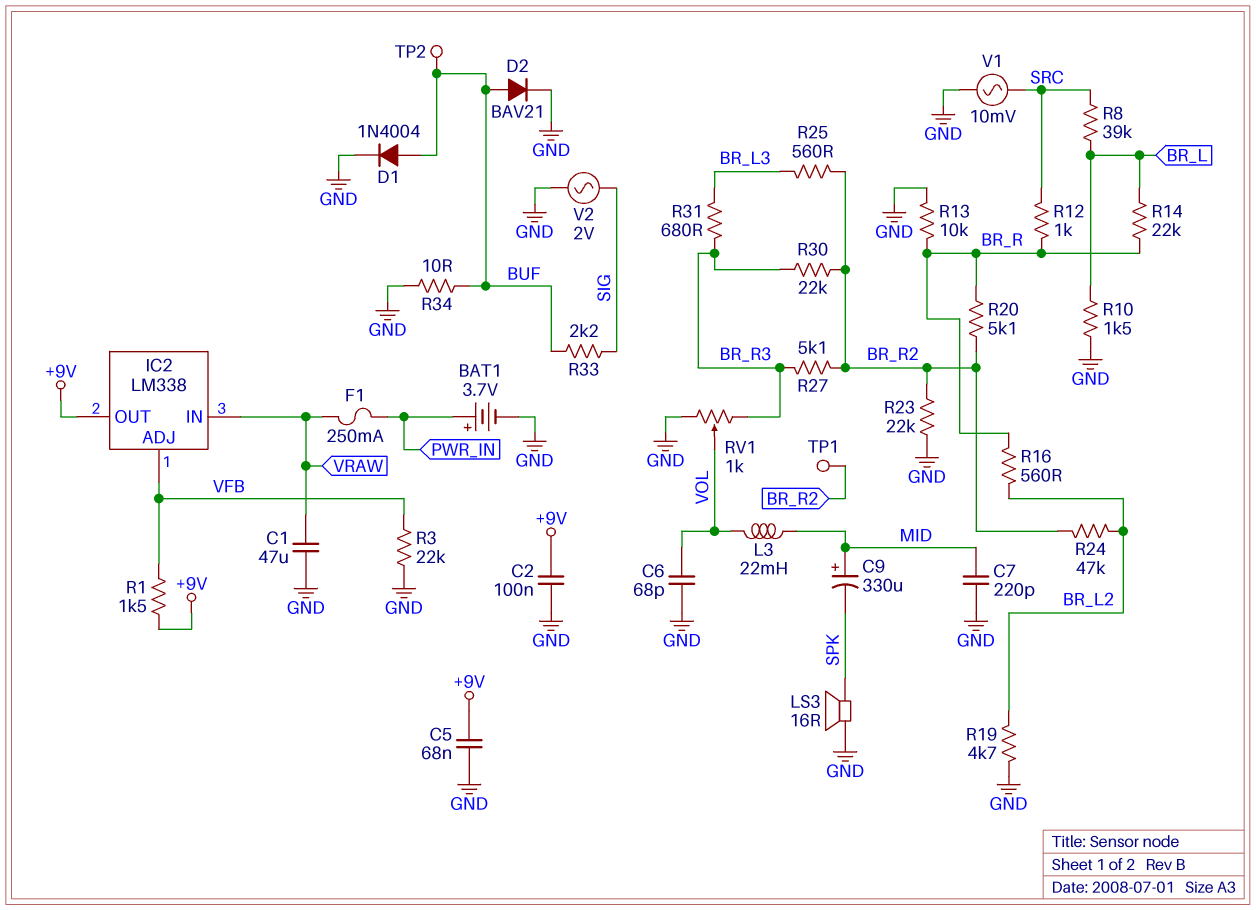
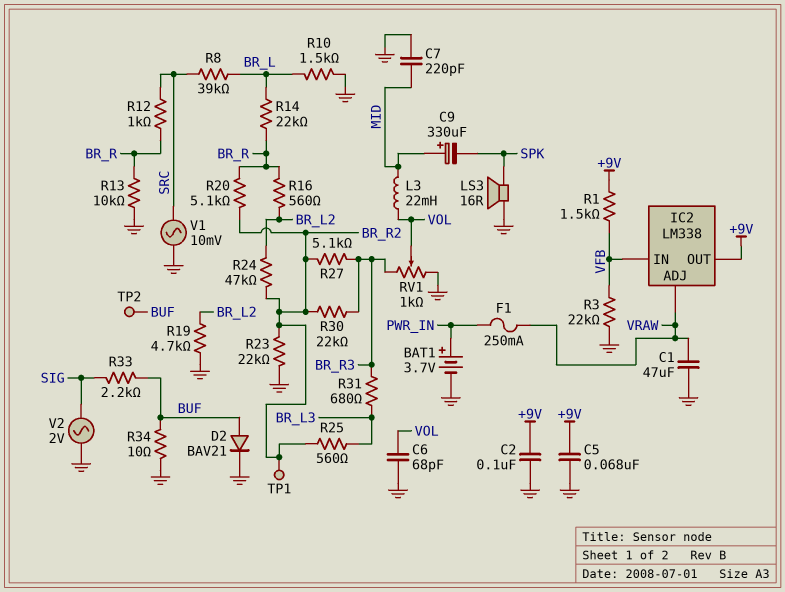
D1: diode 1N4004 (A BUF, K GND) -> none
IC2 pin ADJ: VFB -> VRAW
IC2 pin IN: VRAW -> VFB

